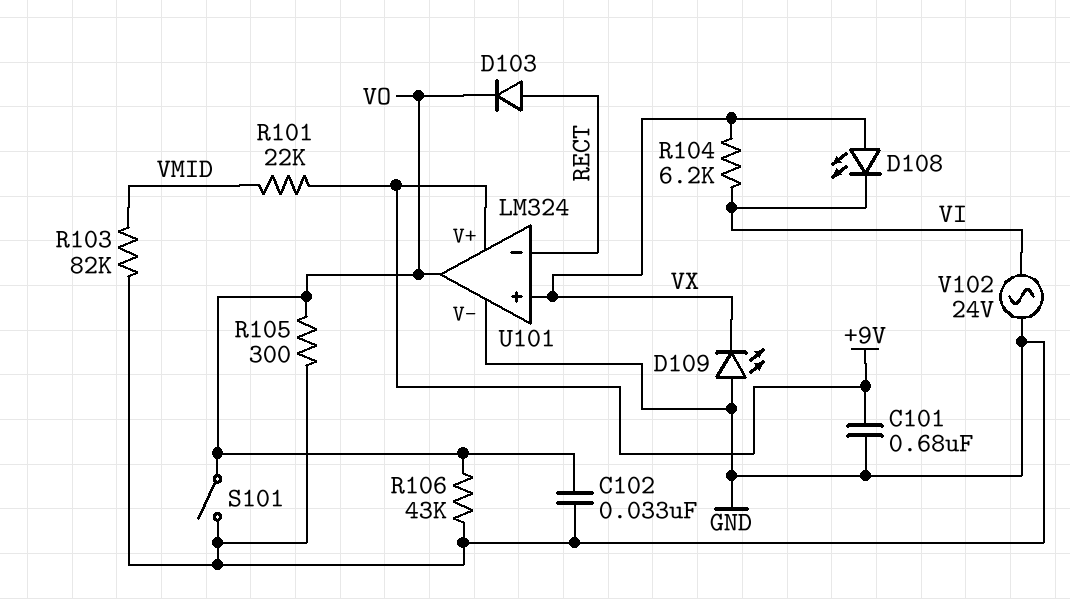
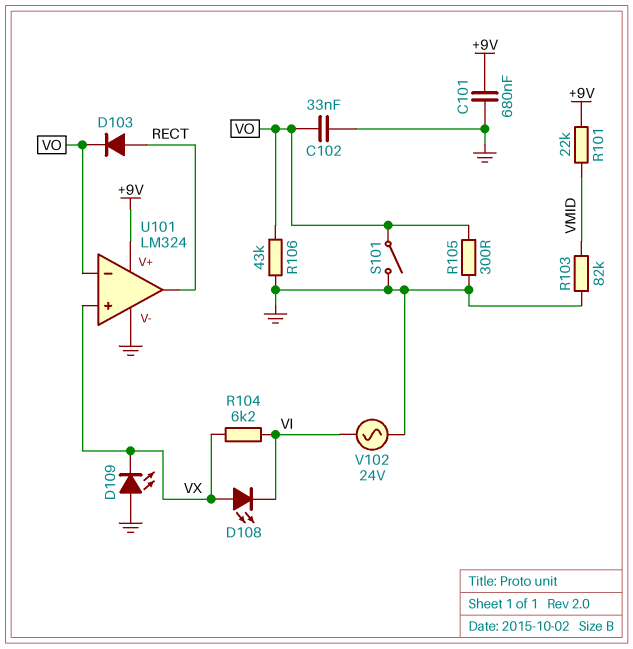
U101 pin in-: RECT -> VO
U101 pin out: VO -> RECT

